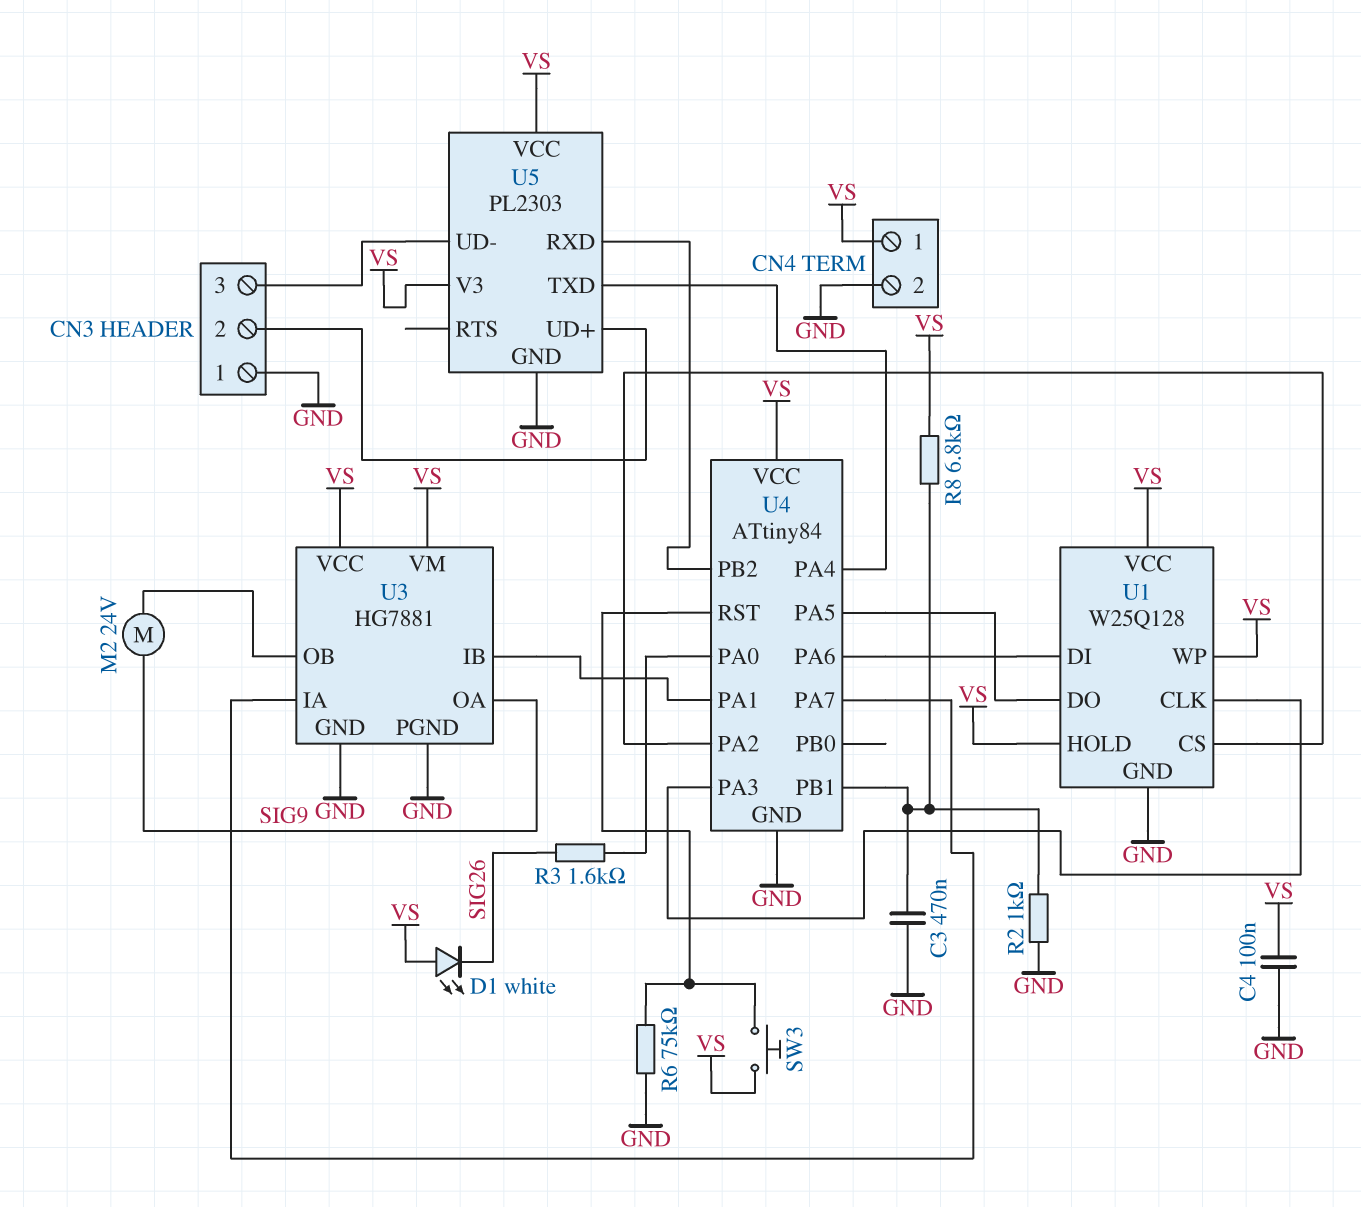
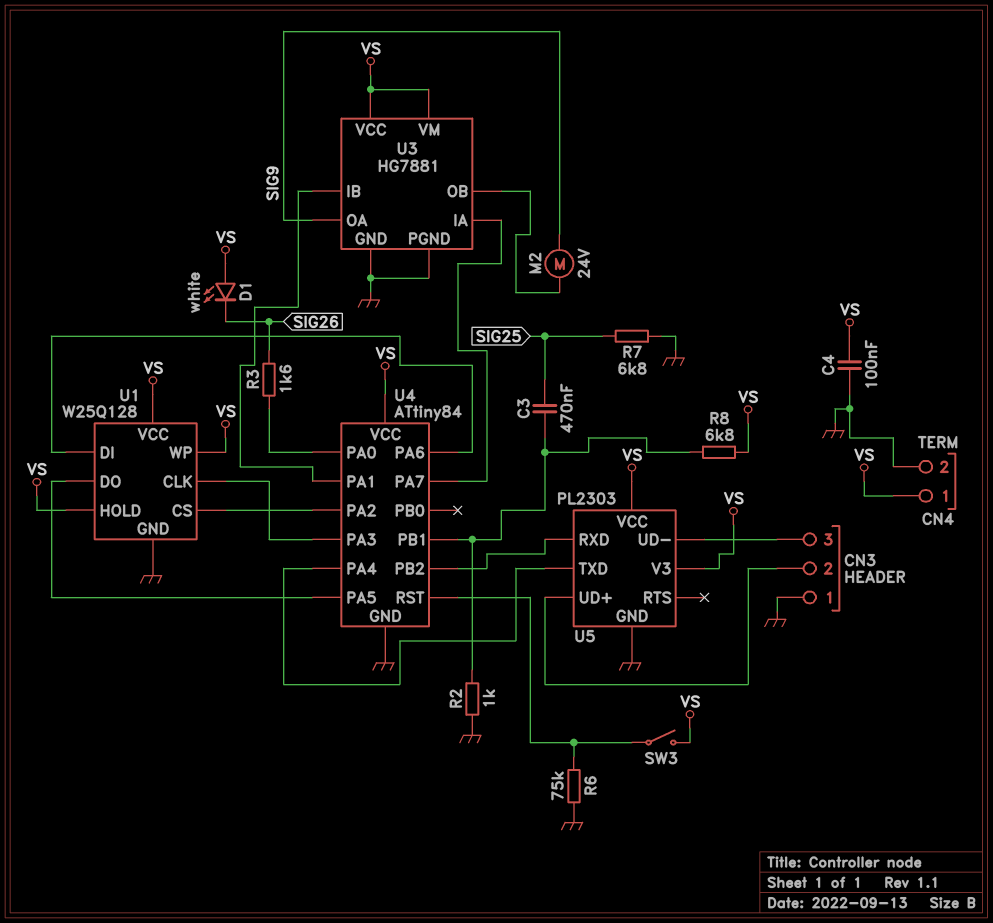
C3: 470nF (GND, U4/PB1) -> 470nF (SIG25, U4/PB1)
R7: none -> 6.8k (GND, SIG25)
SW3: button (U4/RST, VS) -> switch (U4/RST, VS)

